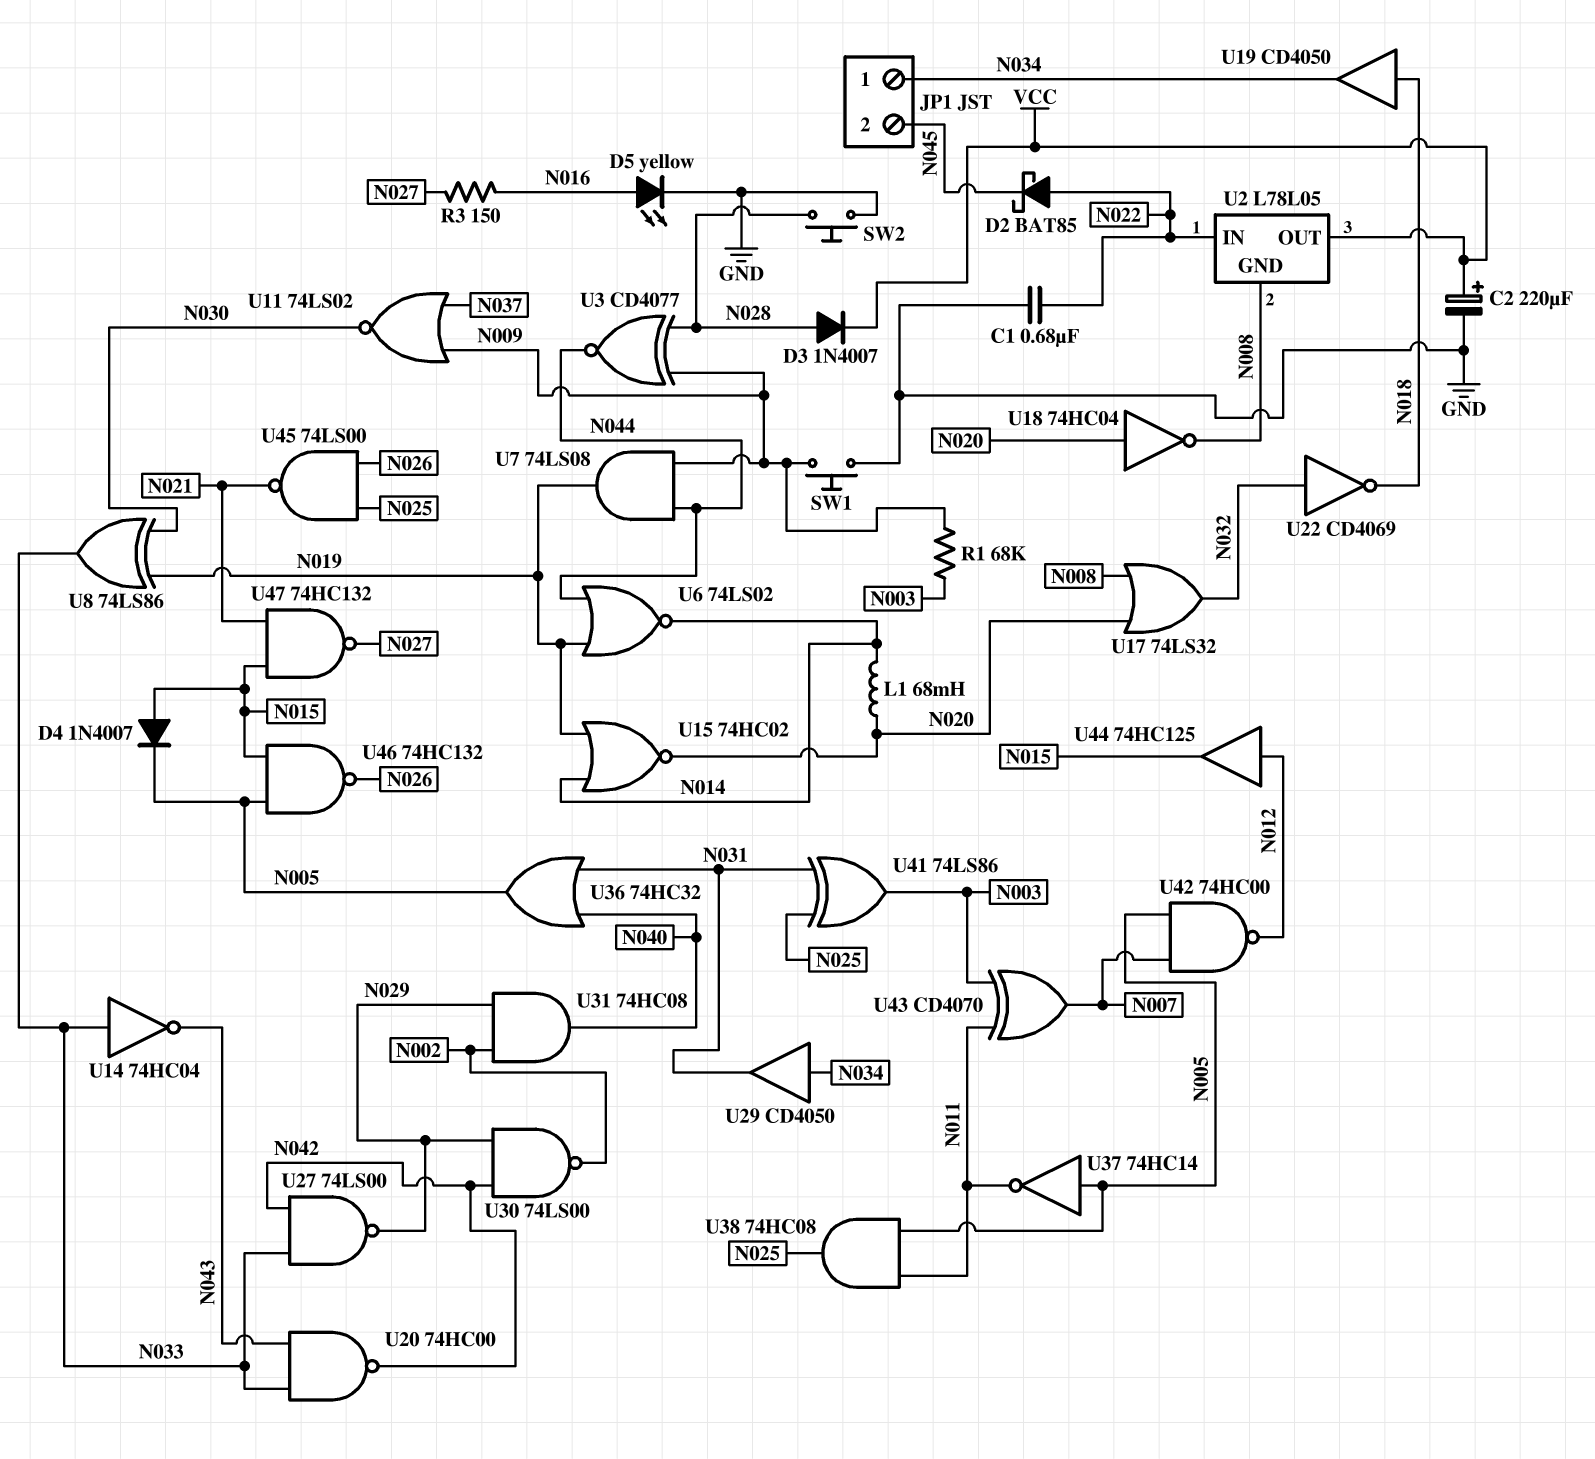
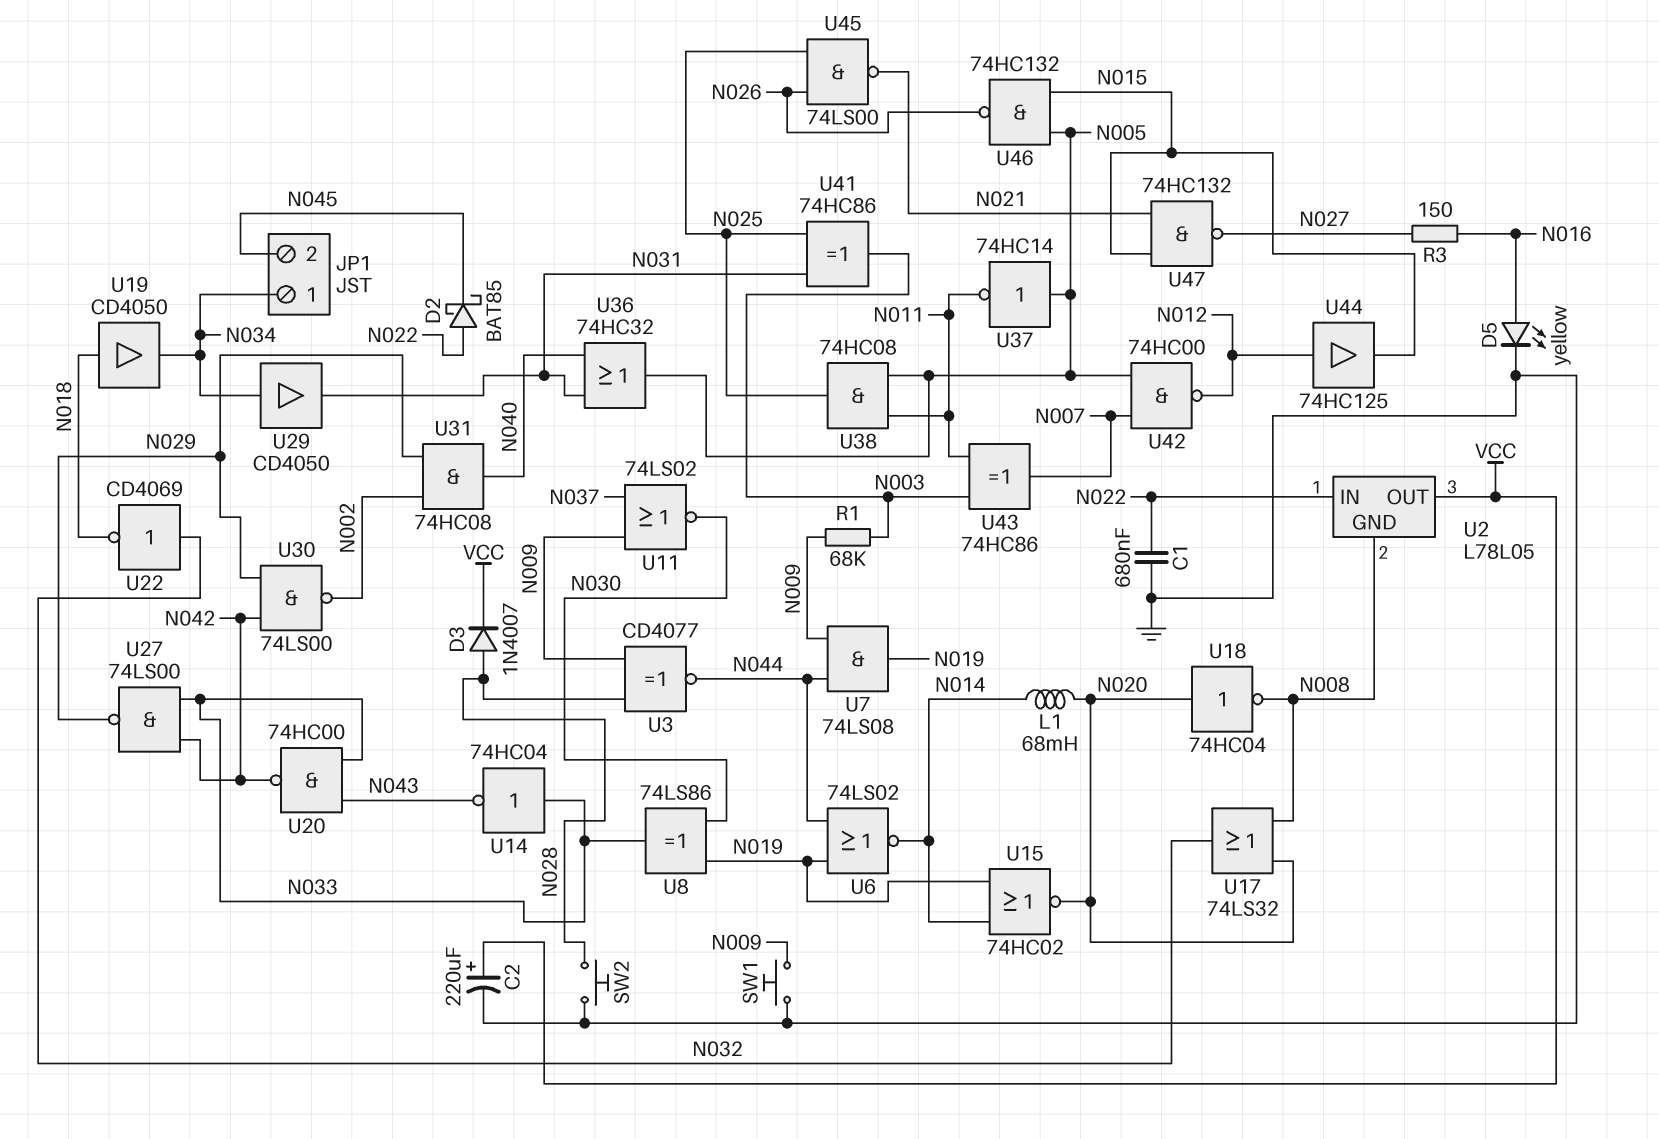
D4: diode 1N4007 (A N015, K N005) -> none
U41: XOR 74LS86 (in N025, in N031, out N003) -> XOR 74HC86 (in N025, in N031, out N003)
U43: XOR CD4070 (in N003, in N011, out N007) -> XOR 74HC86 (in N003, in N011, out N007)

